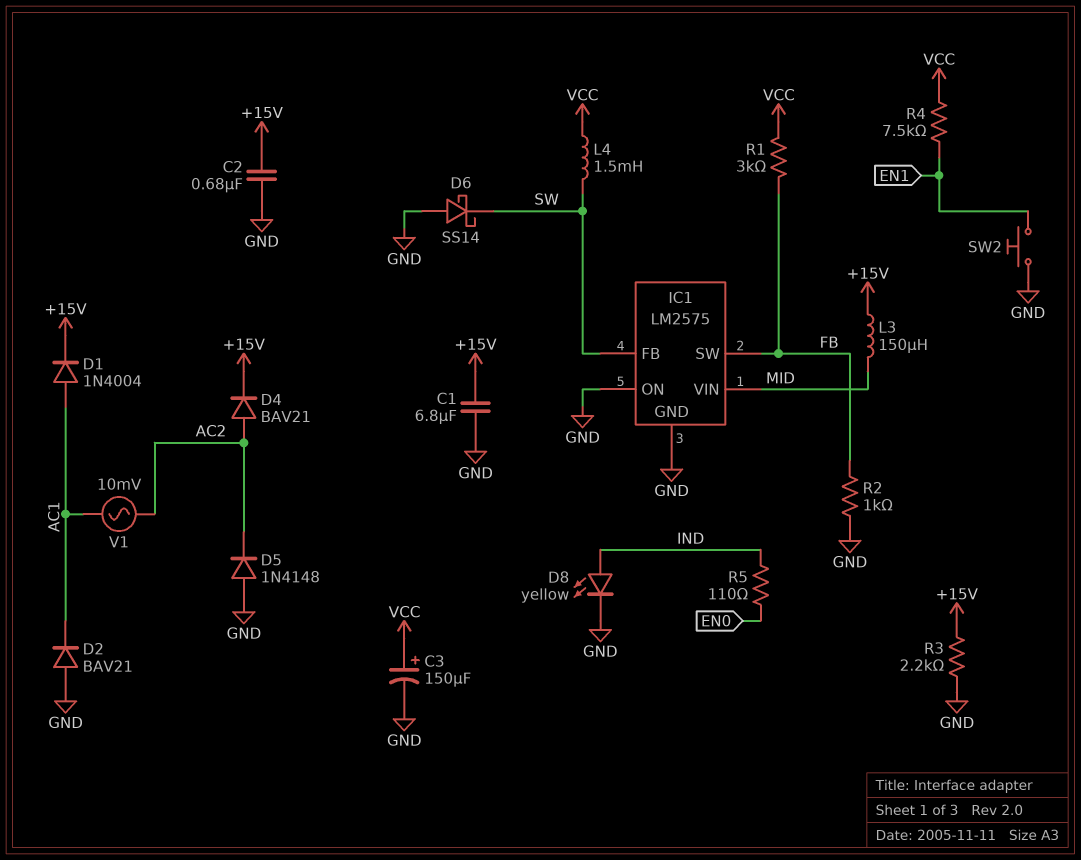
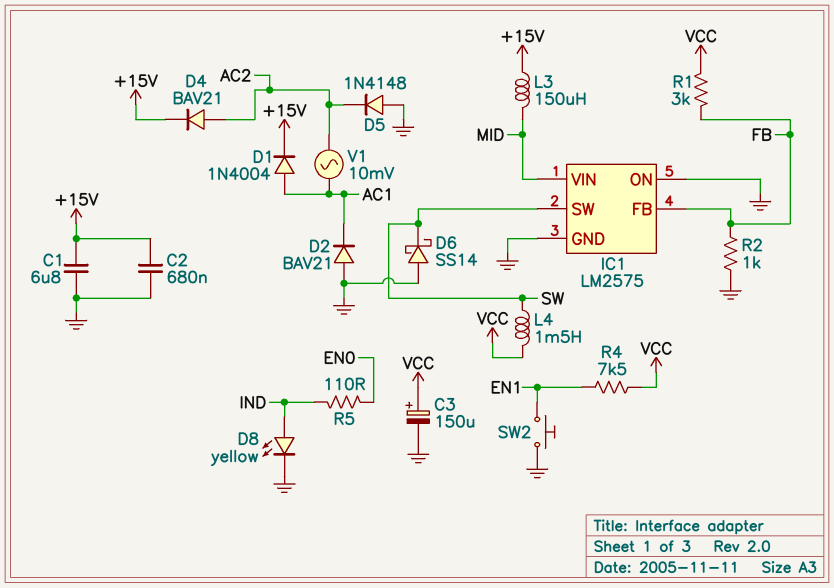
IC1 pin FB: SW -> FB
IC1 pin SW: FB -> SW
R3: 2.2k (+15V, GND) -> none

